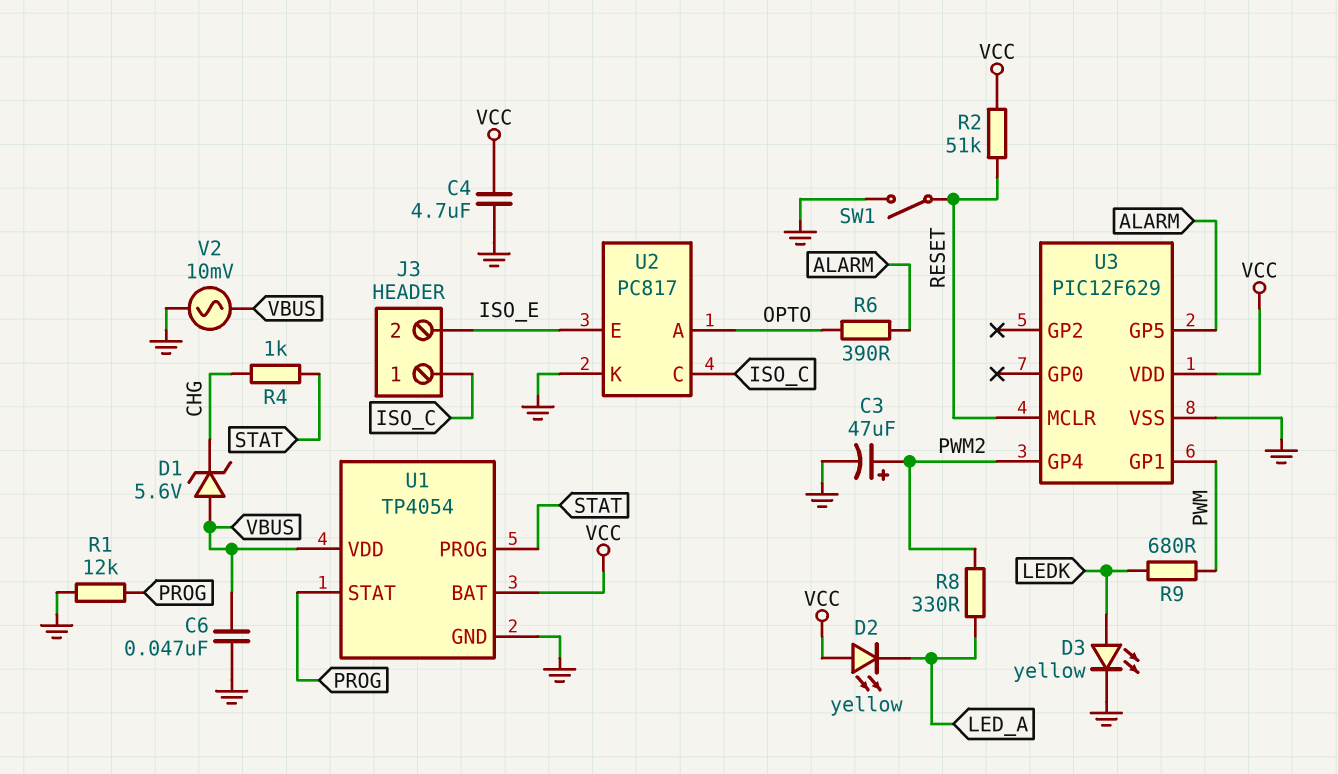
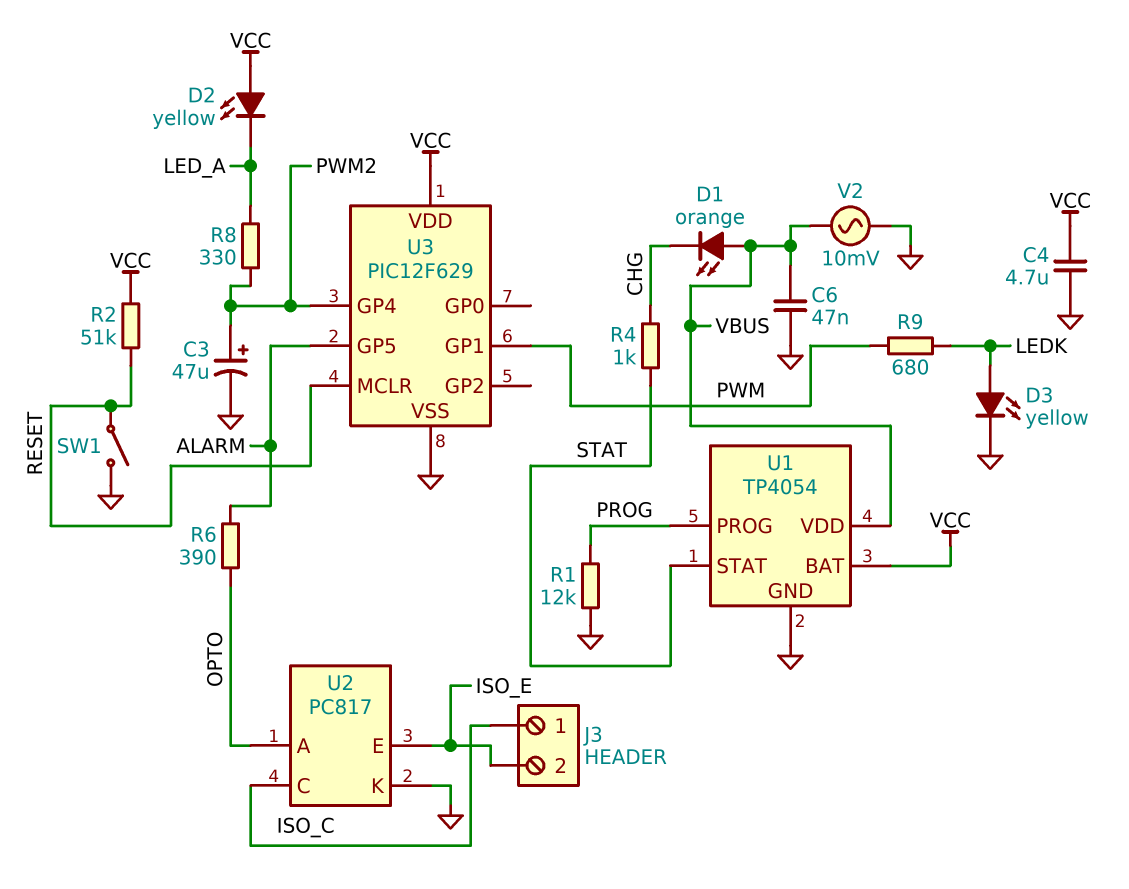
D1: zener 5.6V (A VBUS, K CHG) -> LED orange (A VBUS, K CHG)
U1 pin PROG: STAT -> PROG
U1 pin STAT: PROG -> STAT

